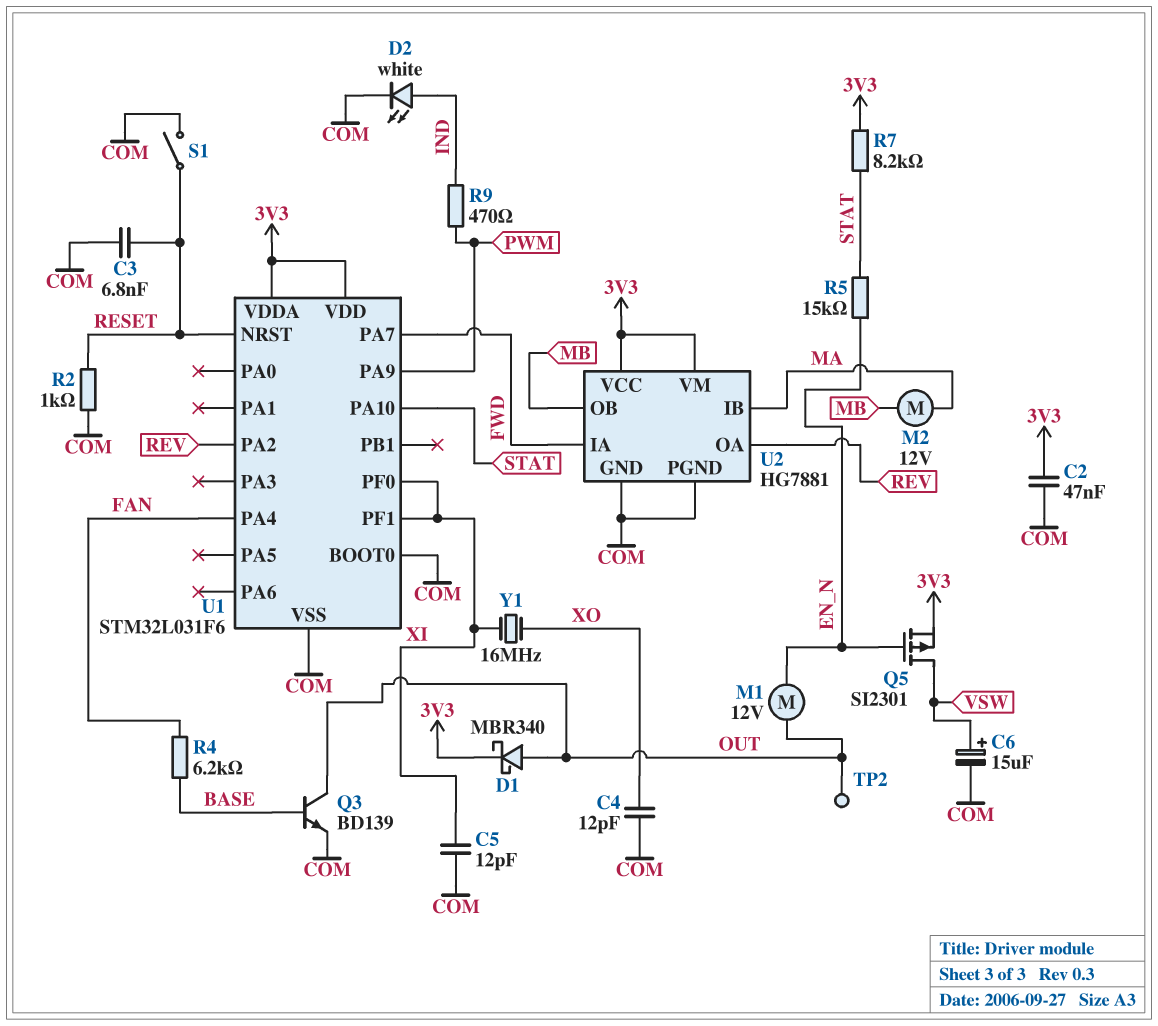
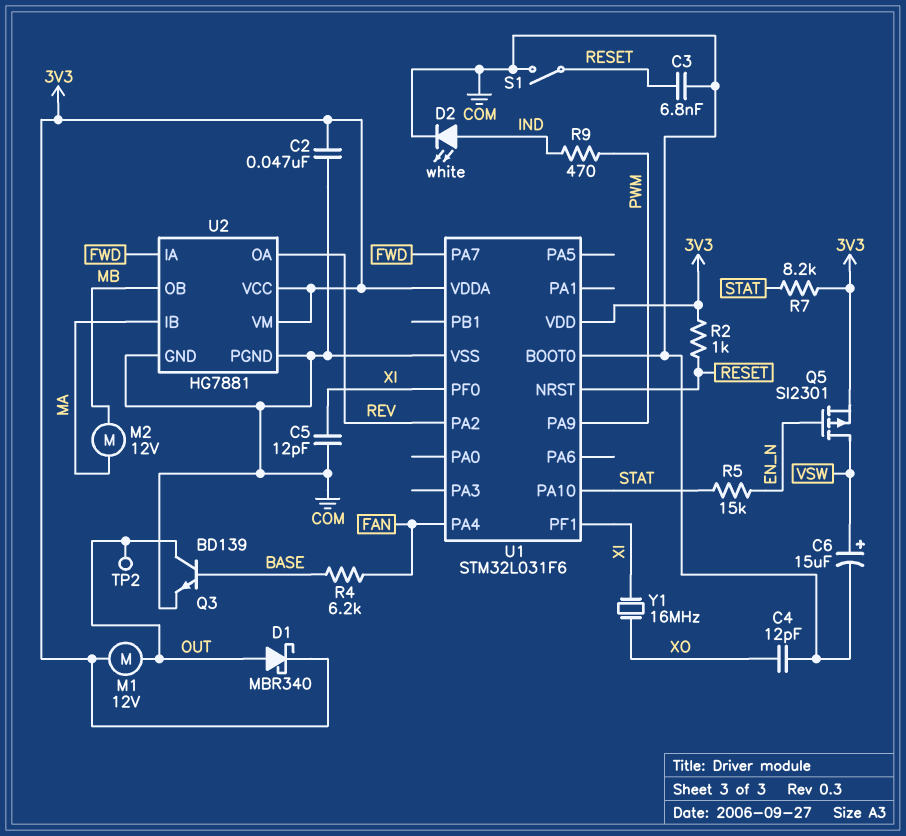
M1: motor 12V (EN_N, OUT) -> motor 12V (3V3, OUT)
R2: 1k (COM, RESET) -> 1k (3V3, RESET)

